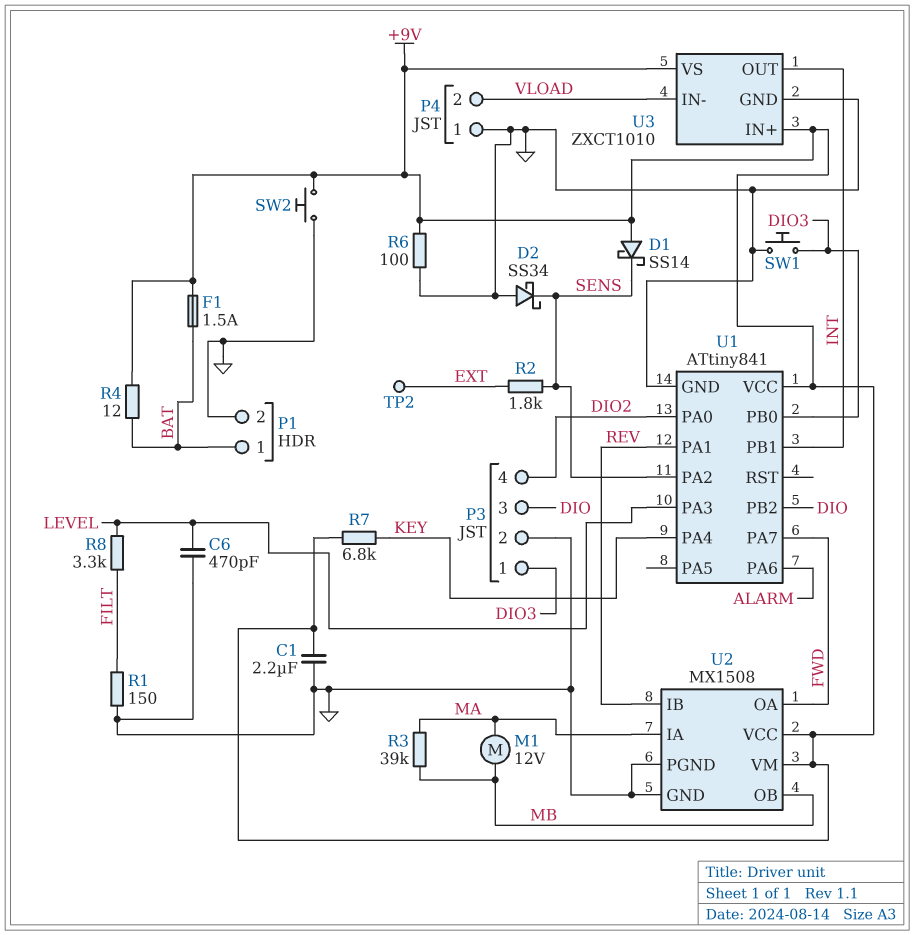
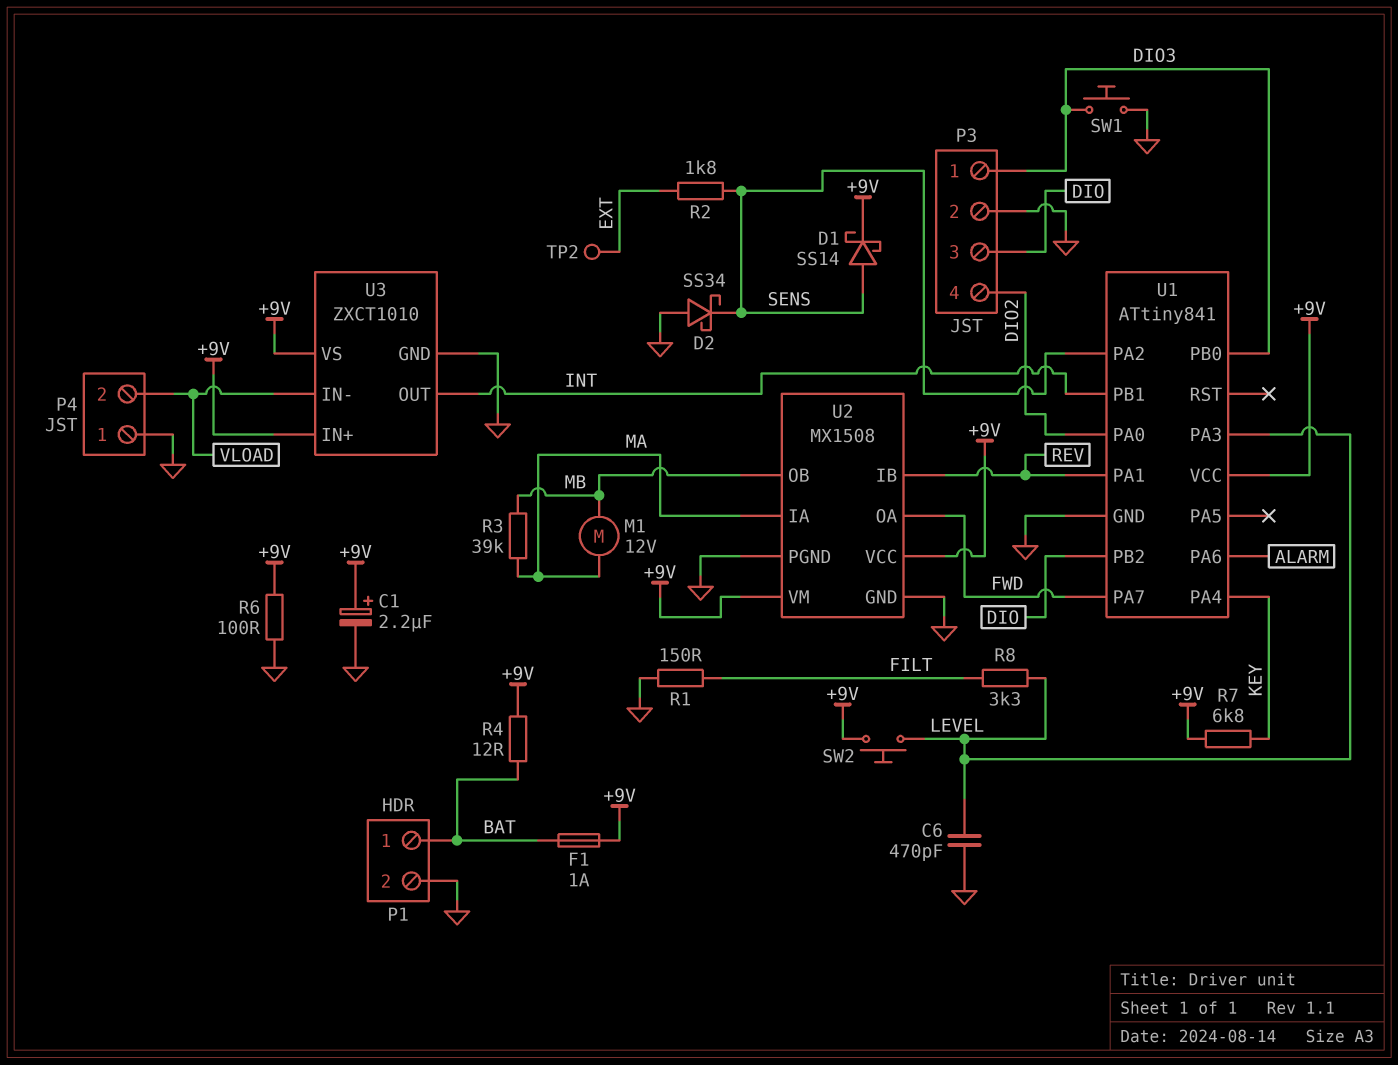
C1: 2.2uF (+9V, GND) -> 2.2uF (plus +9V, minus GND)
D1: schottky SS14 (A +9V, K SENS) -> schottky SS14 (A SENS, K +9V)
F1: 1.5A (+9V, BAT) -> 1A (+9V, BAT)
SW2: button (+9V, GND) -> button (+9V, LEVEL)

